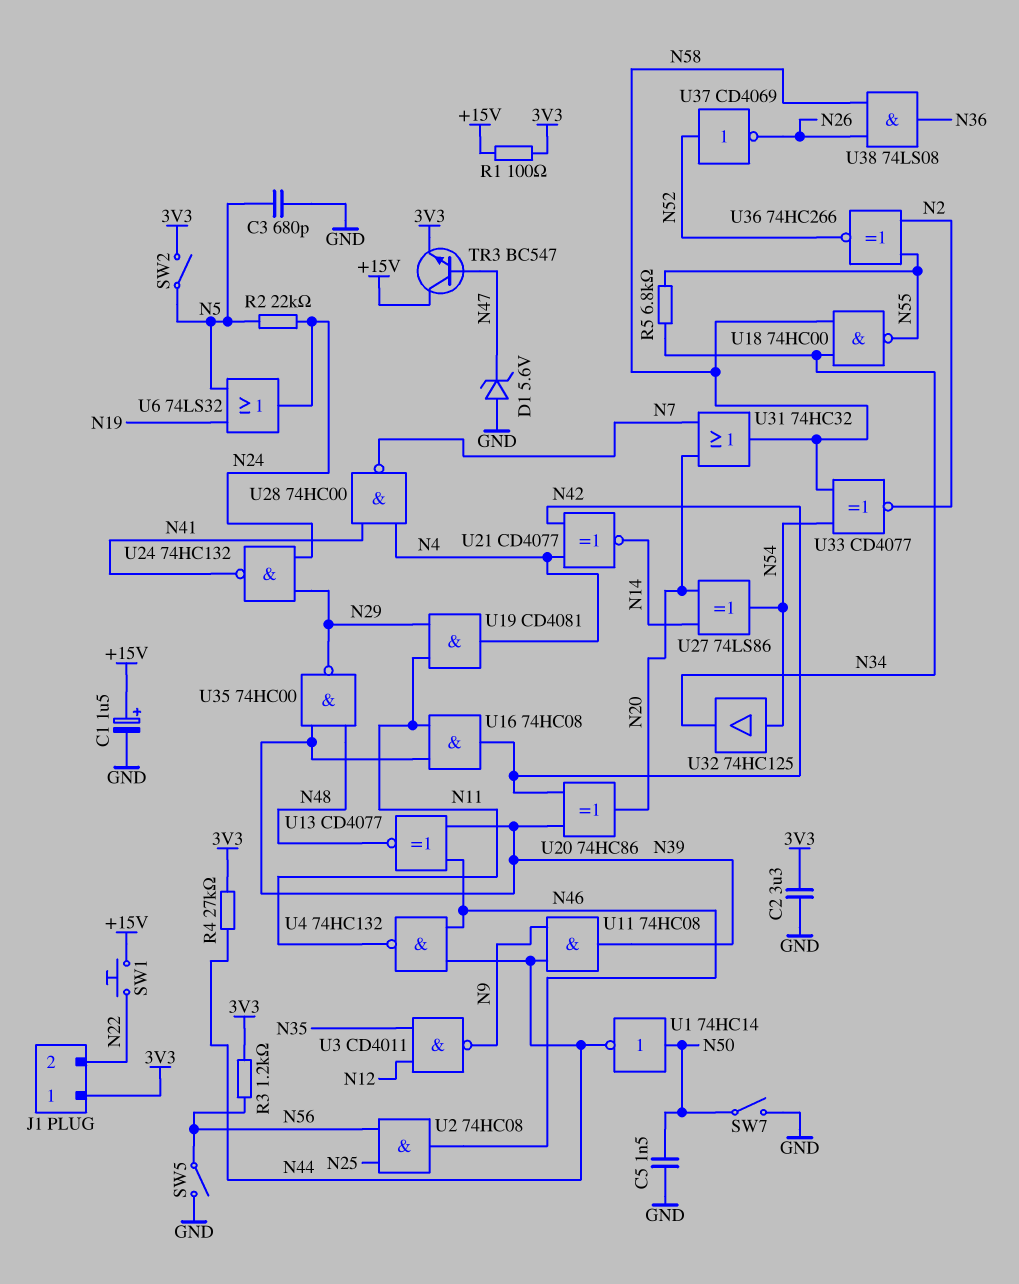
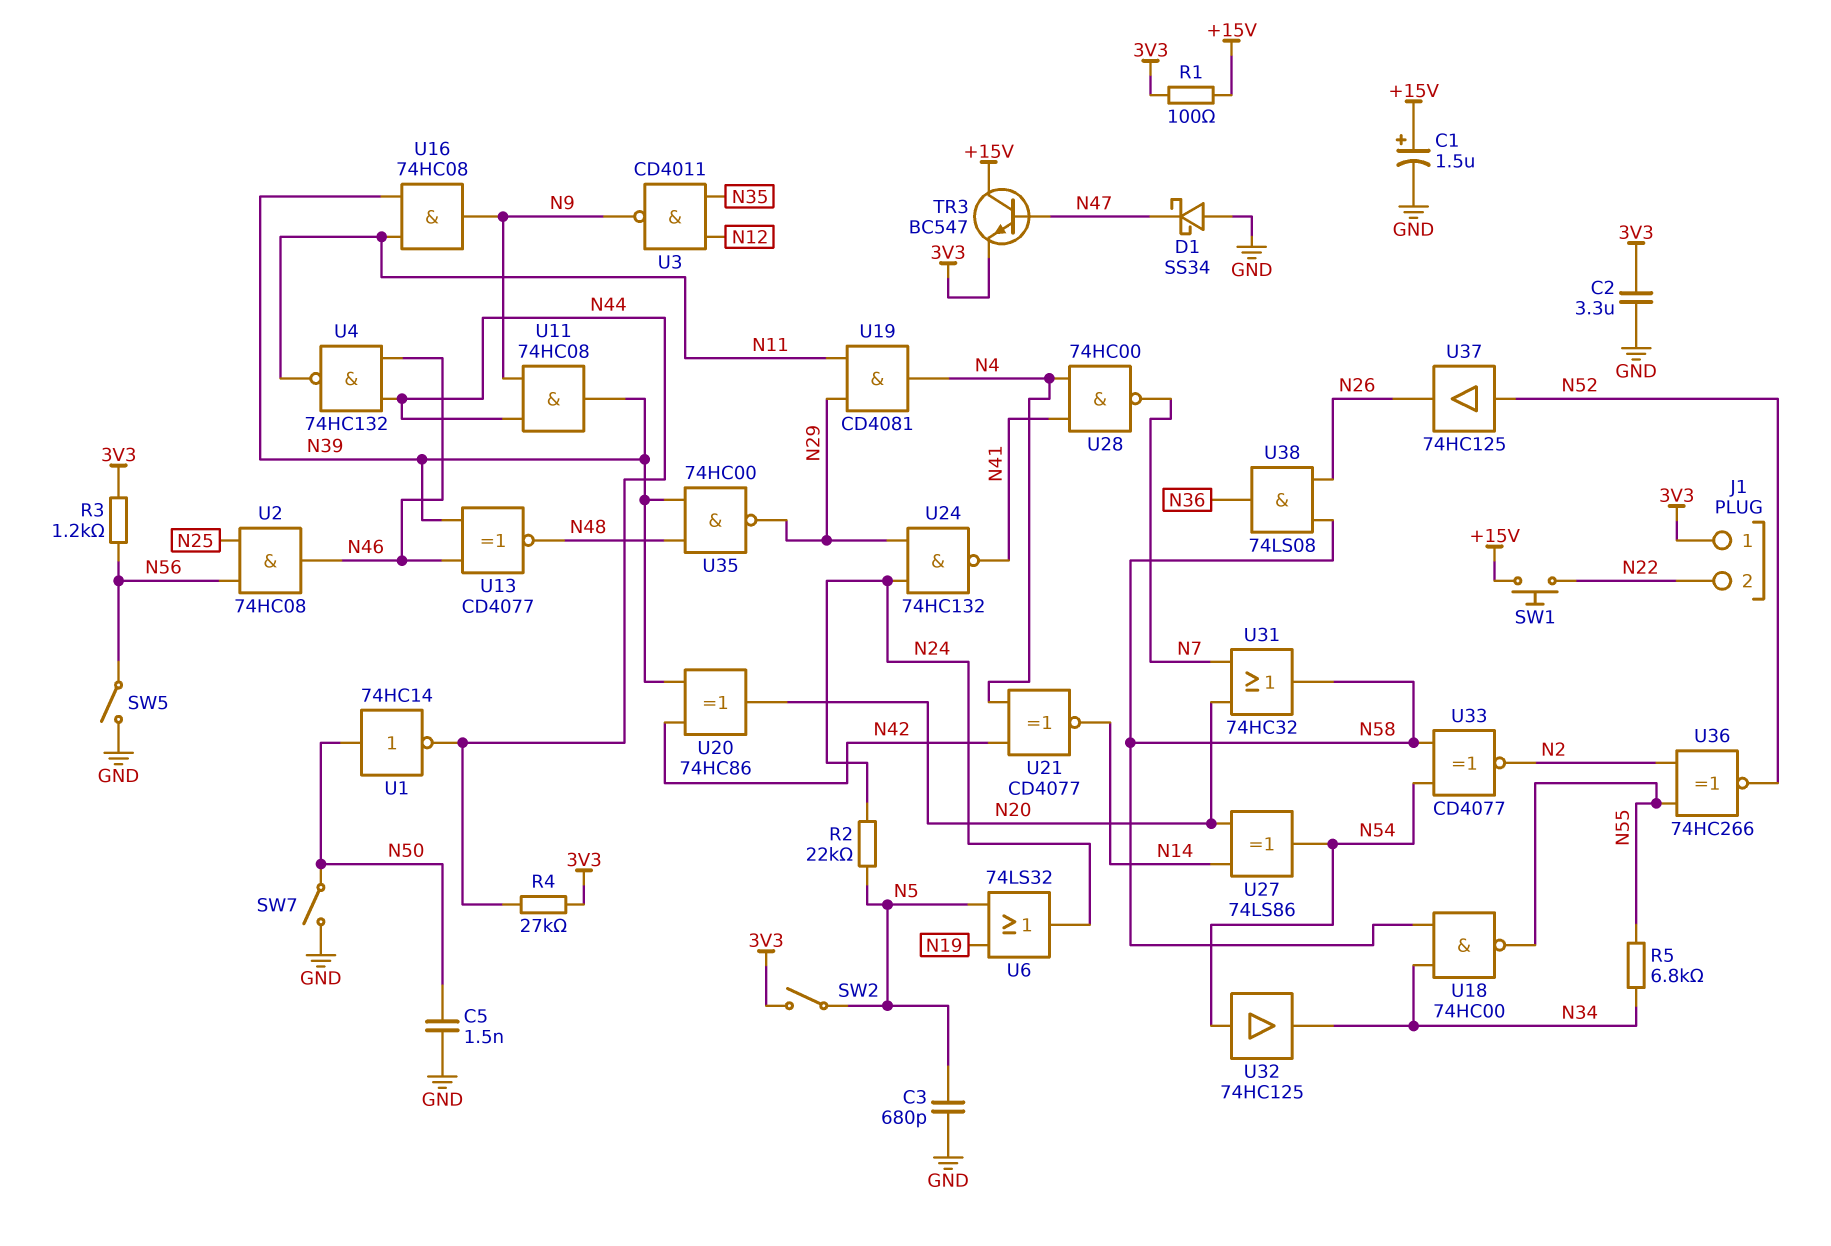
D1: zener 5.6V (A GND, K N47) -> schottky SS34 (A GND, K N47)
U16: AND 74HC08 (in N11, in N39, out N42) -> AND 74HC08 (in N11, in N39, out N9)
U37: NOT CD4069 (in N52, out N26) -> buffer 74HC125 (in N52, out N26)

